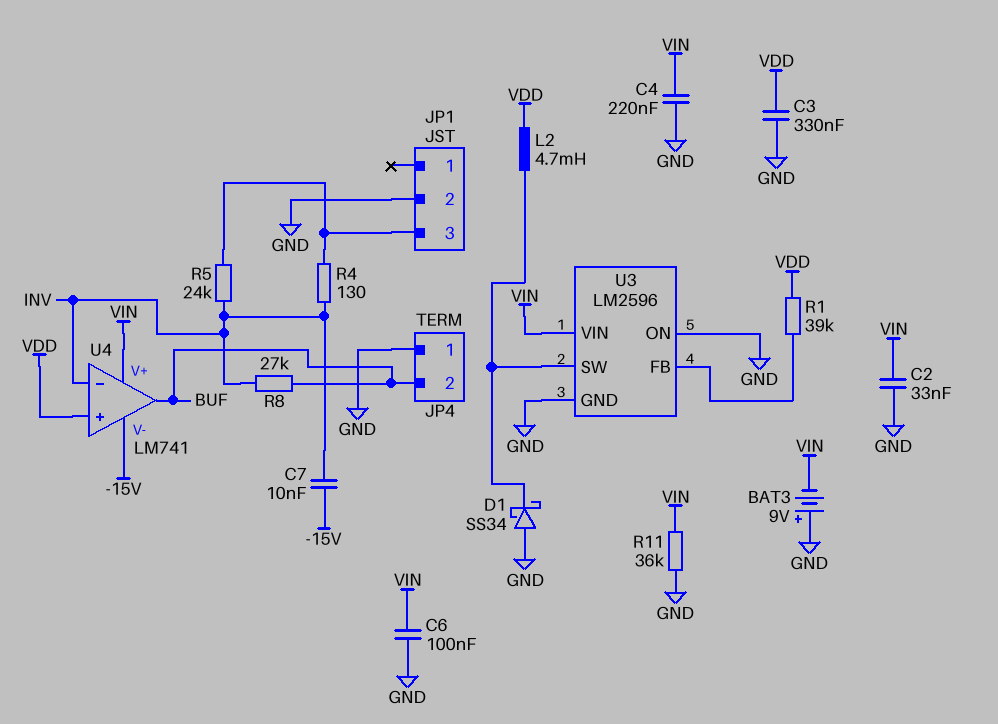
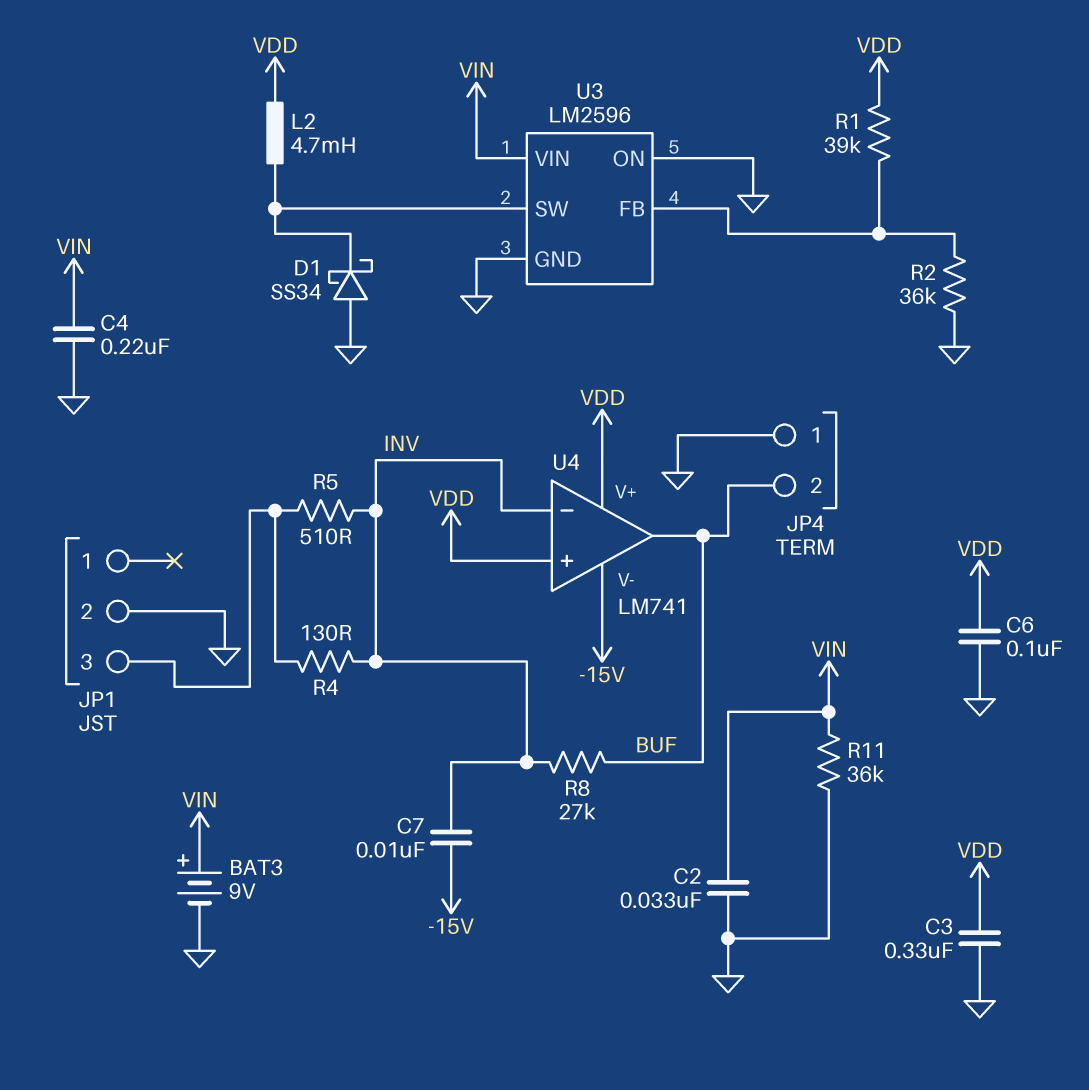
BAT3: 9V (plus GND, minus VIN) -> 9V (plus VIN, minus GND)
C6: 100nF (GND, VIN) -> 100nF (GND, VDD)
R2: none -> 36k (GND, U3/FB)
R5: 24k (INV, JP1/3) -> 510 (INV, JP1/3)
U4 pin V+: VIN -> VDD

